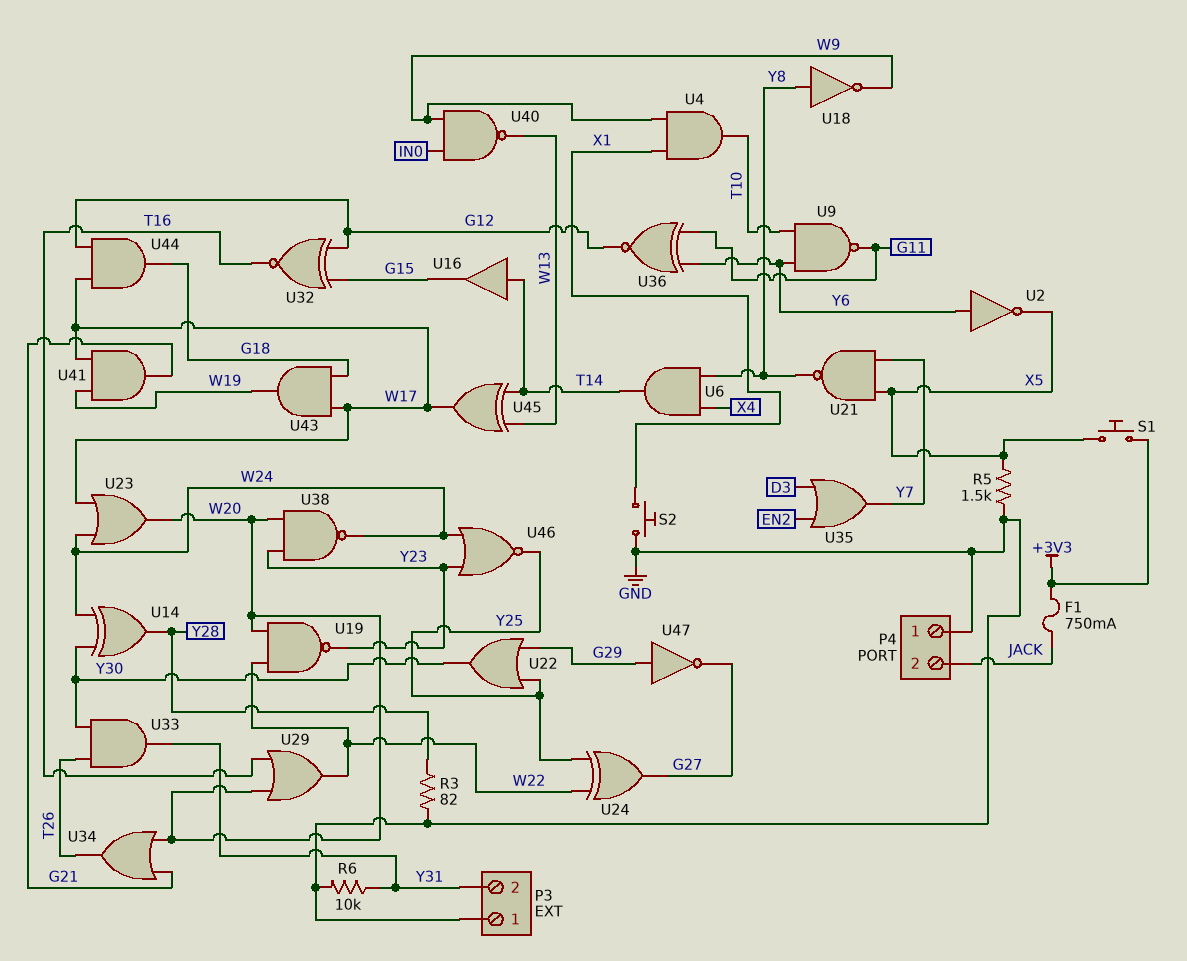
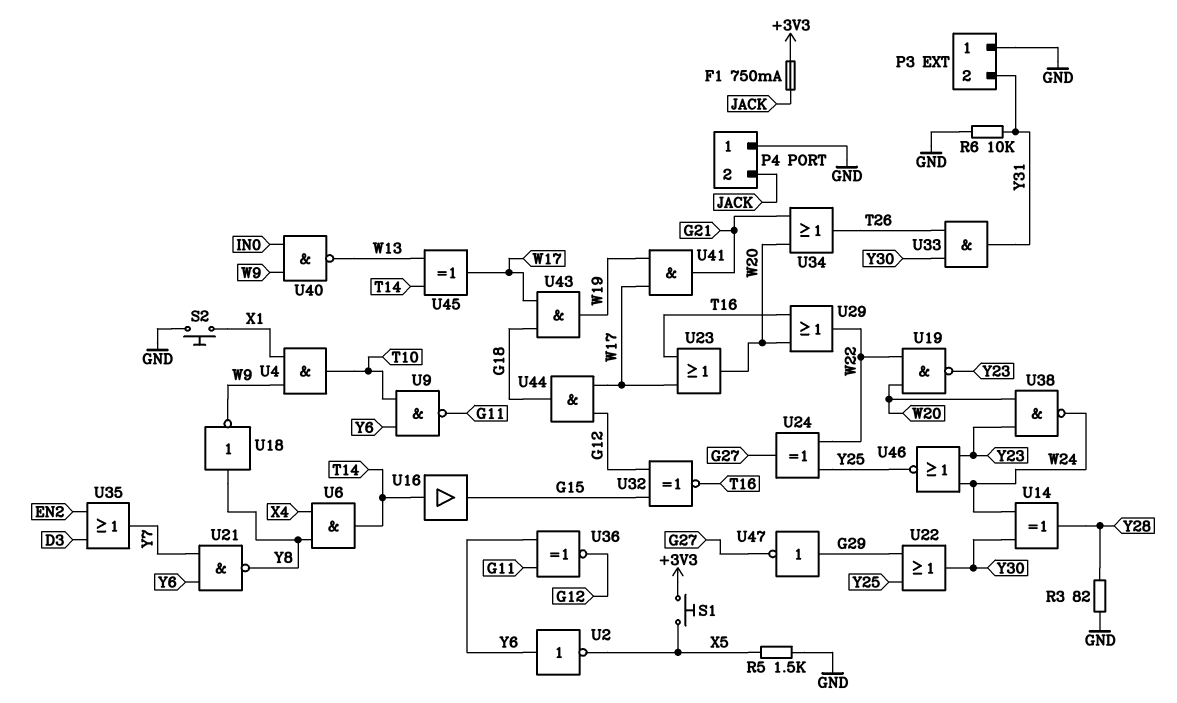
U21: NAND (in X5, in Y7, out Y8) -> NAND (in Y6, in Y7, out Y8)
U23: OR (in W17, in W24, out W20) -> OR (in T16, in W17, out W20)

